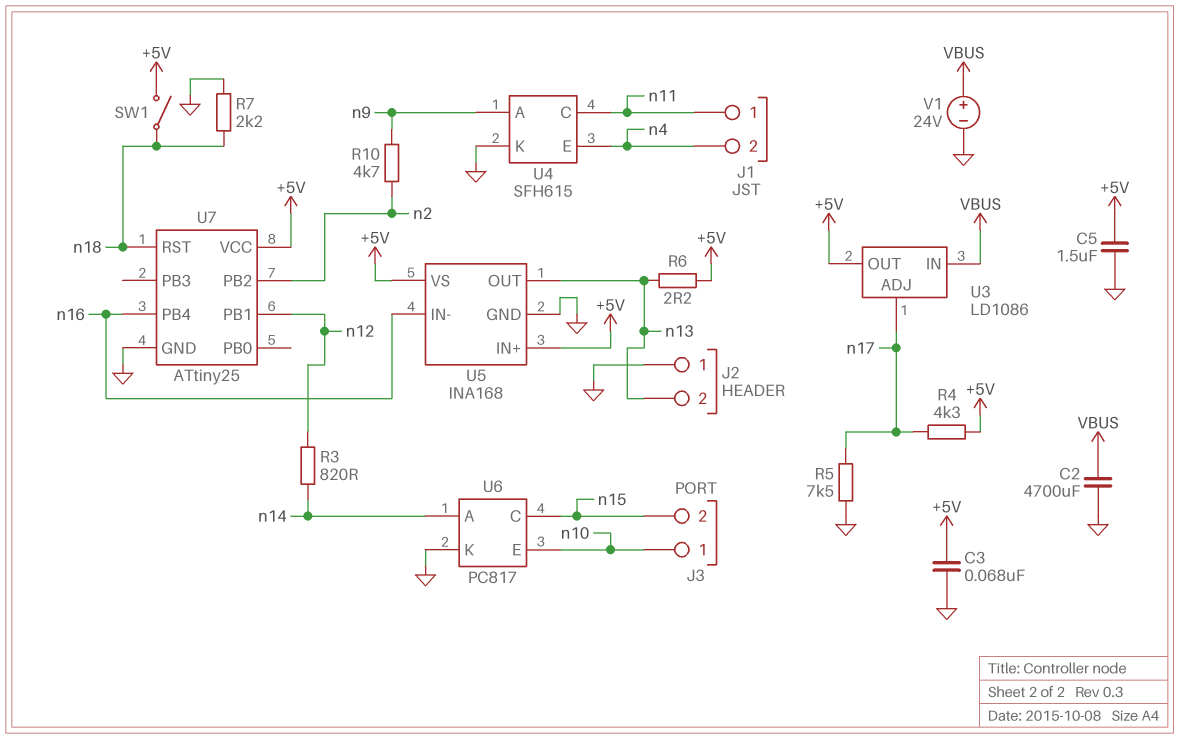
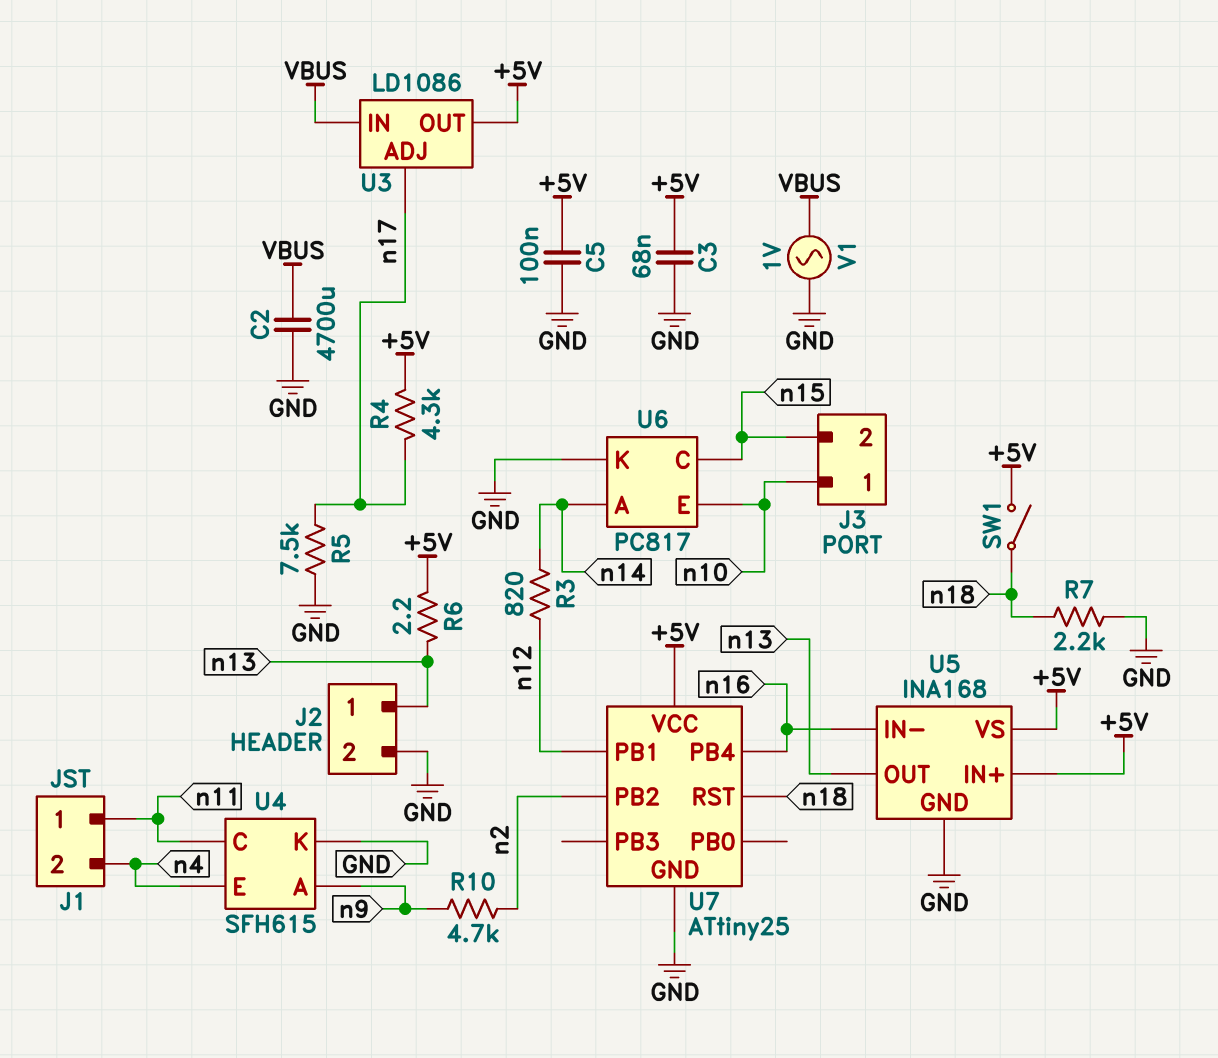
C5: 1.5uF (+5V, GND) -> 100nF (+5V, GND)
J2 pin 1: GND -> n13
J2 pin 2: n13 -> GND
V1: 24V (plus VBUS, minus GND) -> AC 1V (GND, VBUS)

